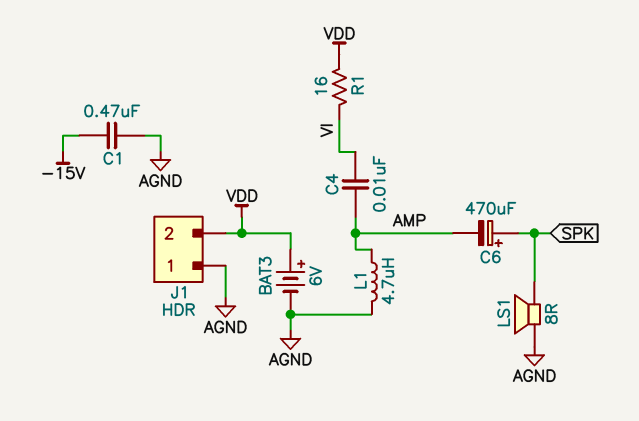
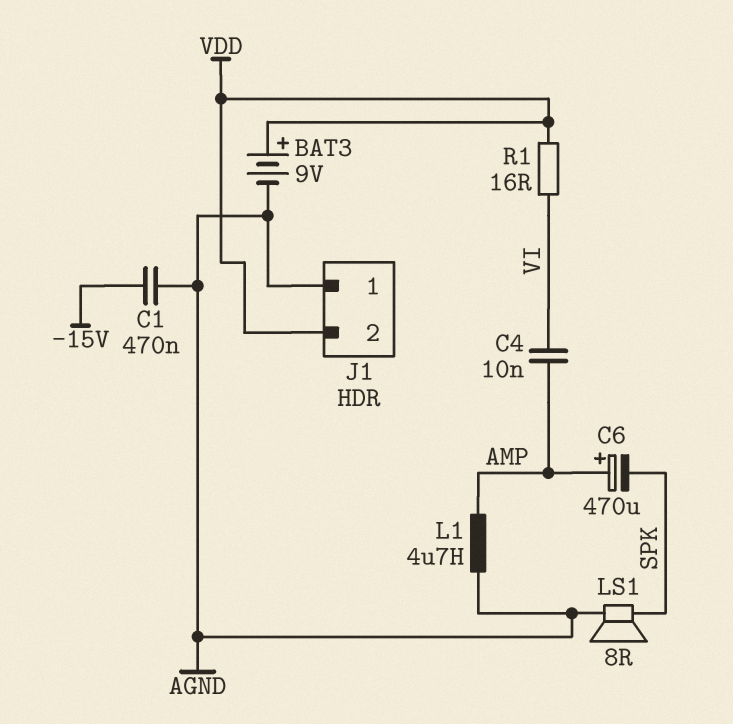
BAT3: 6V (plus VDD, minus AGND) -> 9V (plus VDD, minus AGND)
C6: 470uF (plus SPK, minus AMP) -> 470uF (plus AMP, minus SPK)

